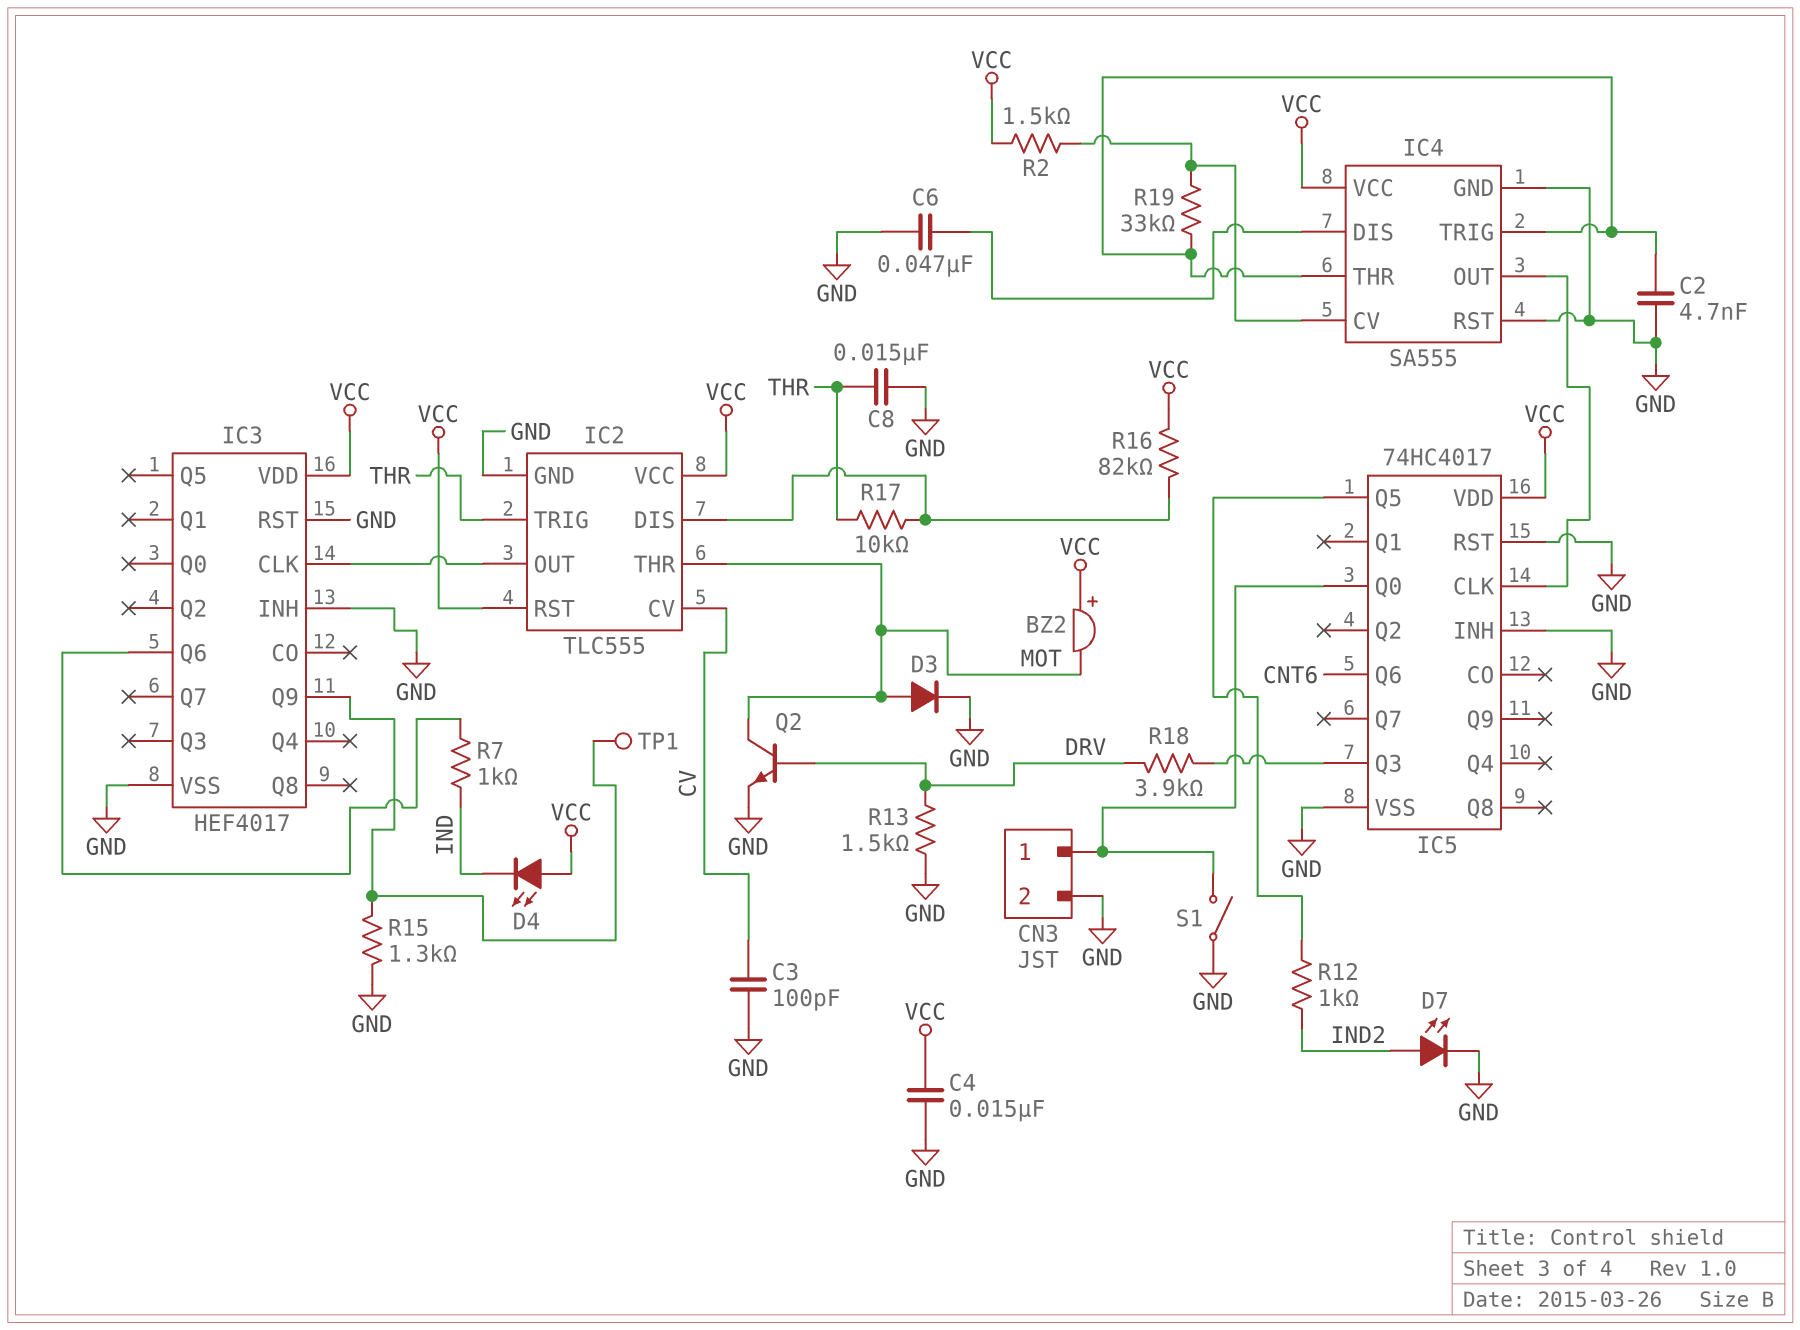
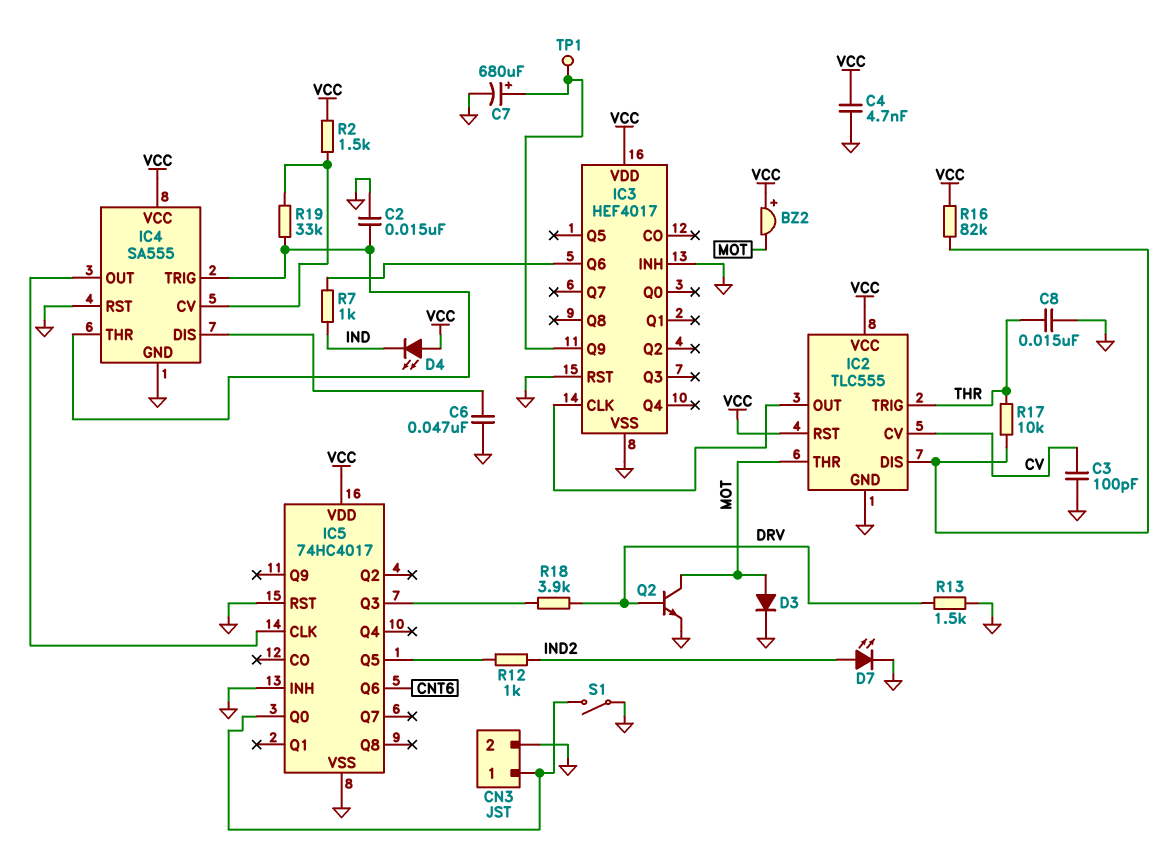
C2: 4.7nF (GND, IC4/THR) -> 15nF (GND, IC4/THR)
C4: 15nF (GND, VCC) -> 4.7nF (GND, VCC)
C7: none -> 680uF (plus IC3/Q9, minus GND)
R15: 1.3k (GND, IC3/Q9) -> none

